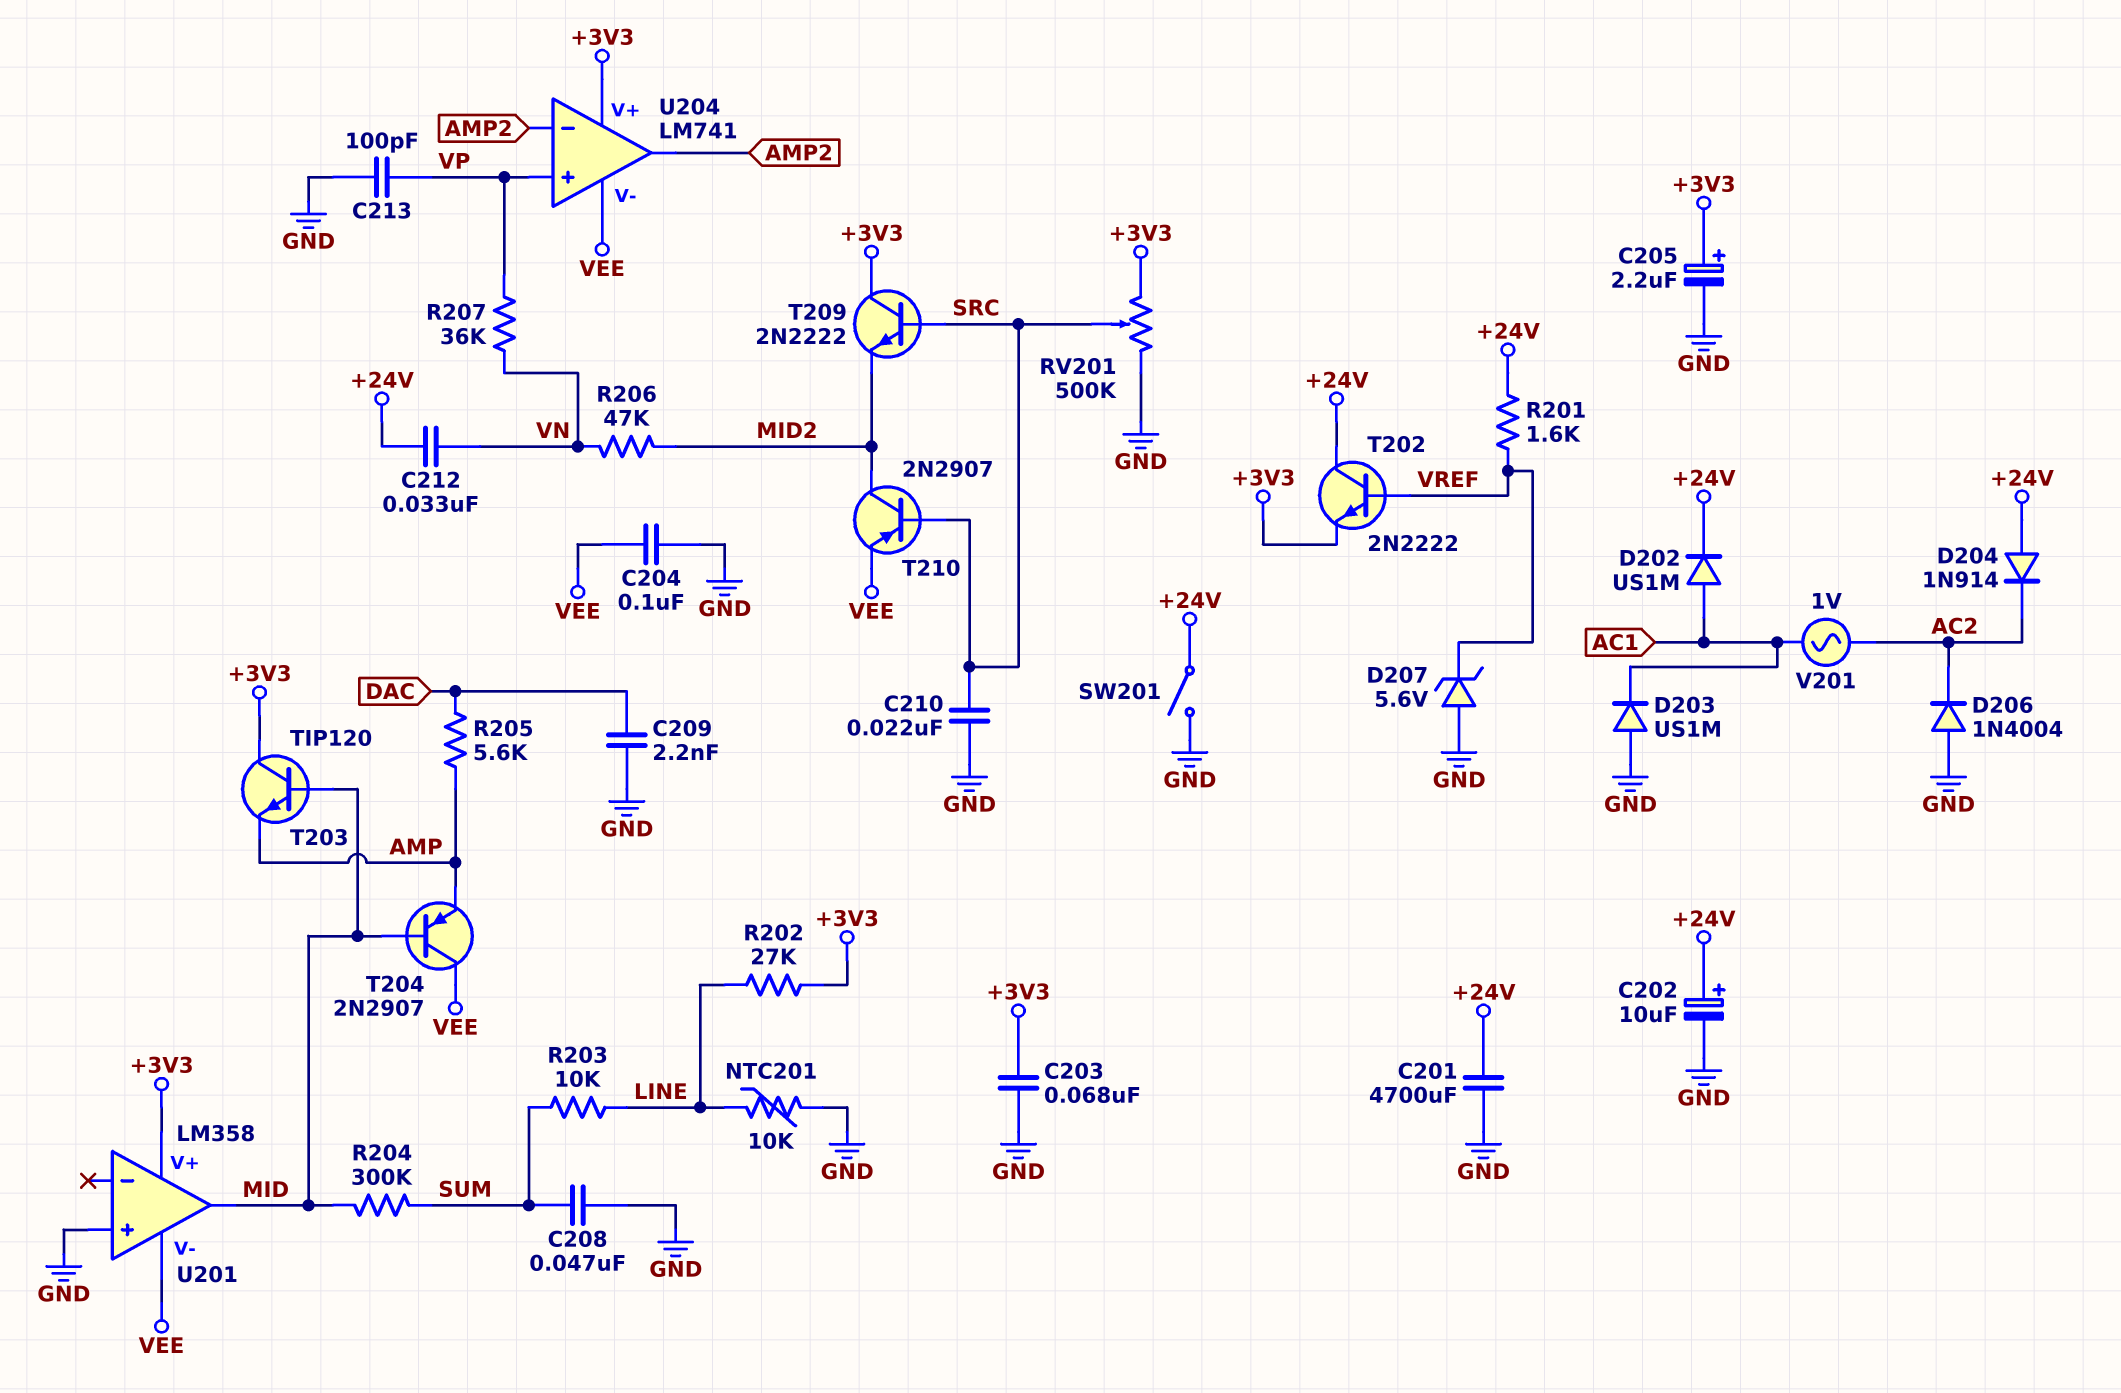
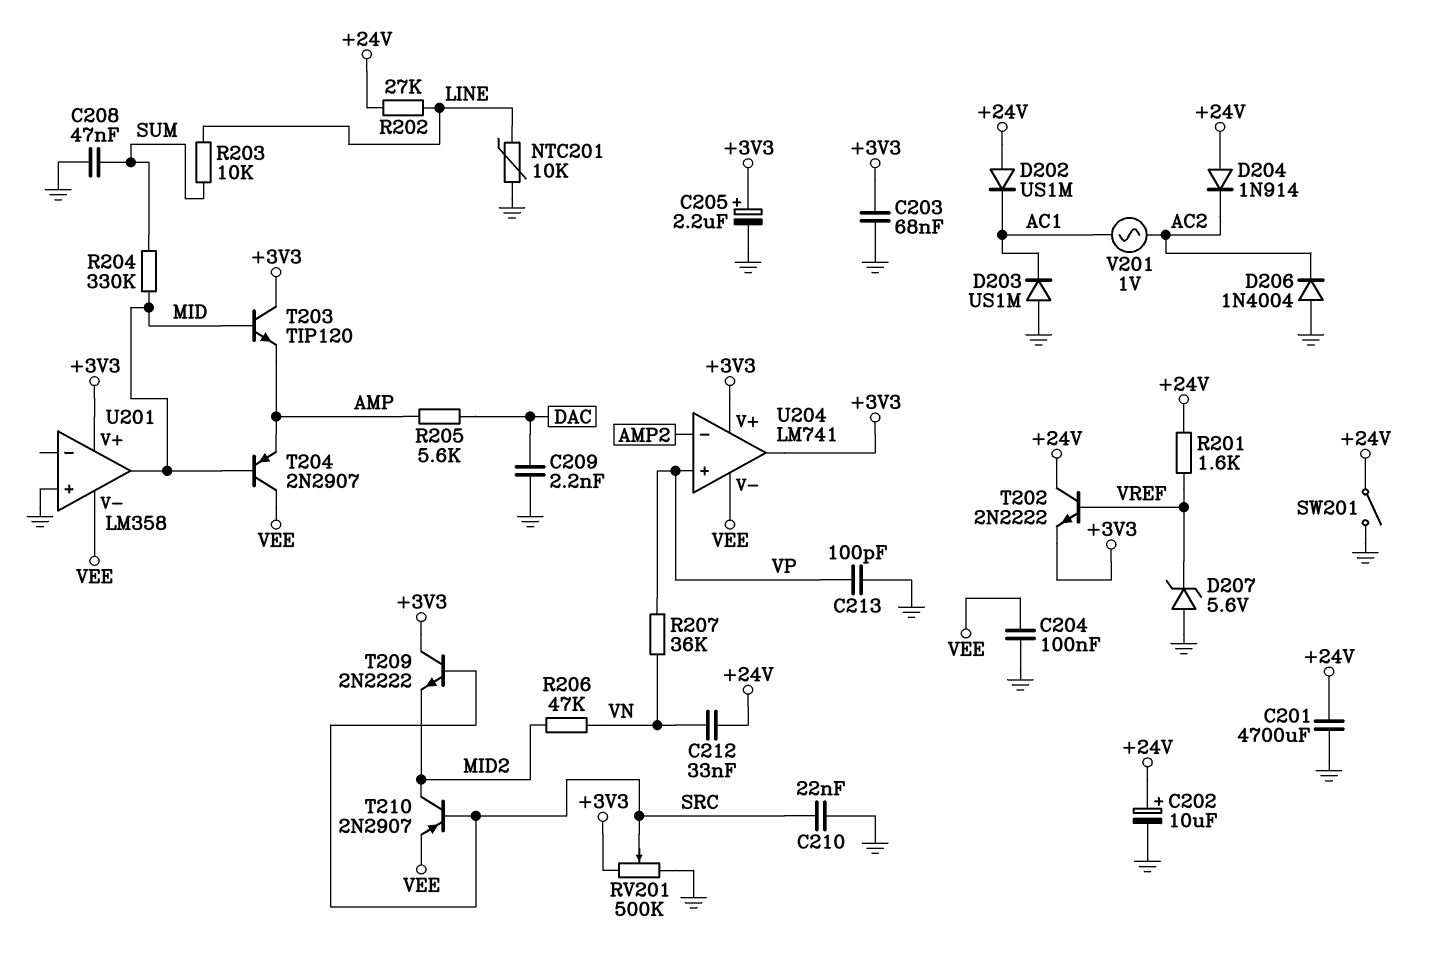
D202: diode US1M (A AC1, K +24V) -> diode US1M (A +24V, K AC1)
R202: 27k (+3V3, LINE) -> 27k (+24V, LINE)
R204: 300k (MID, SUM) -> 330k (MID, SUM)
U204 pin out: AMP2 -> +3V3

